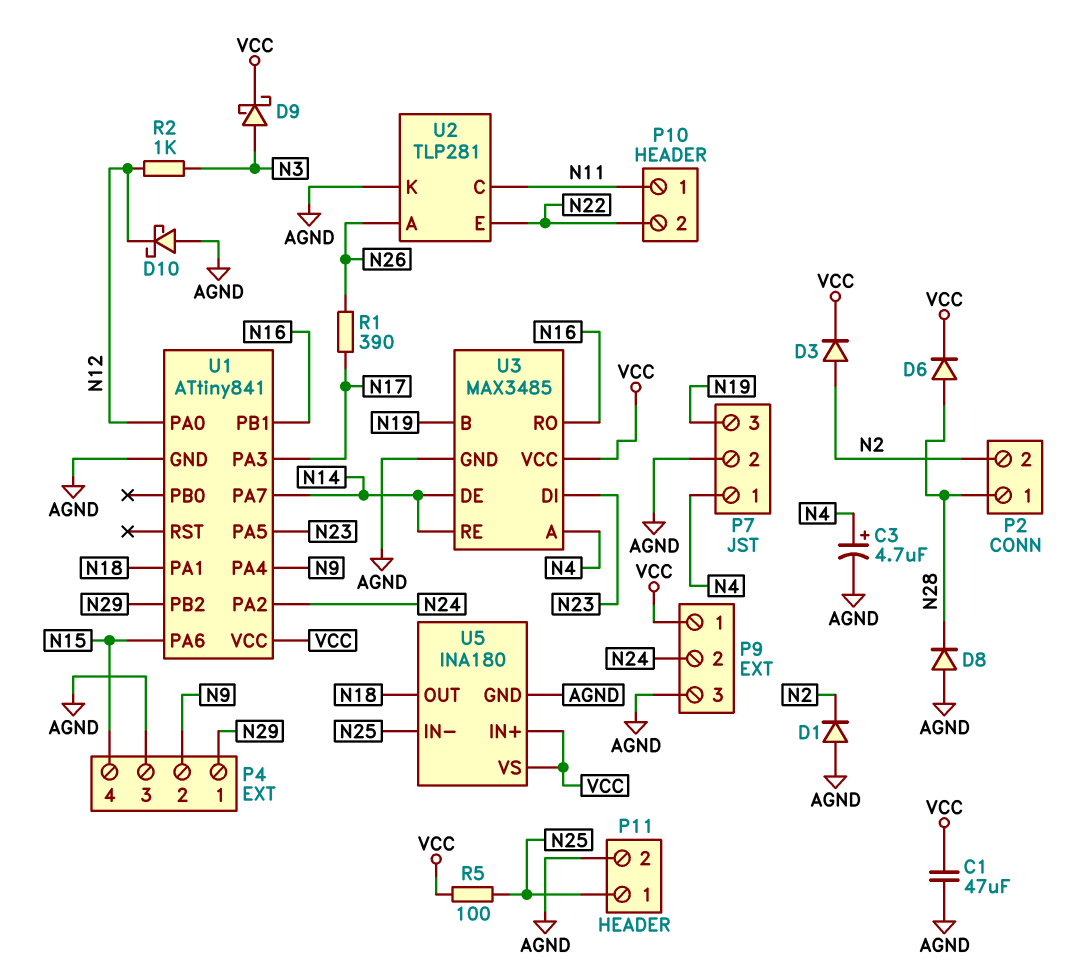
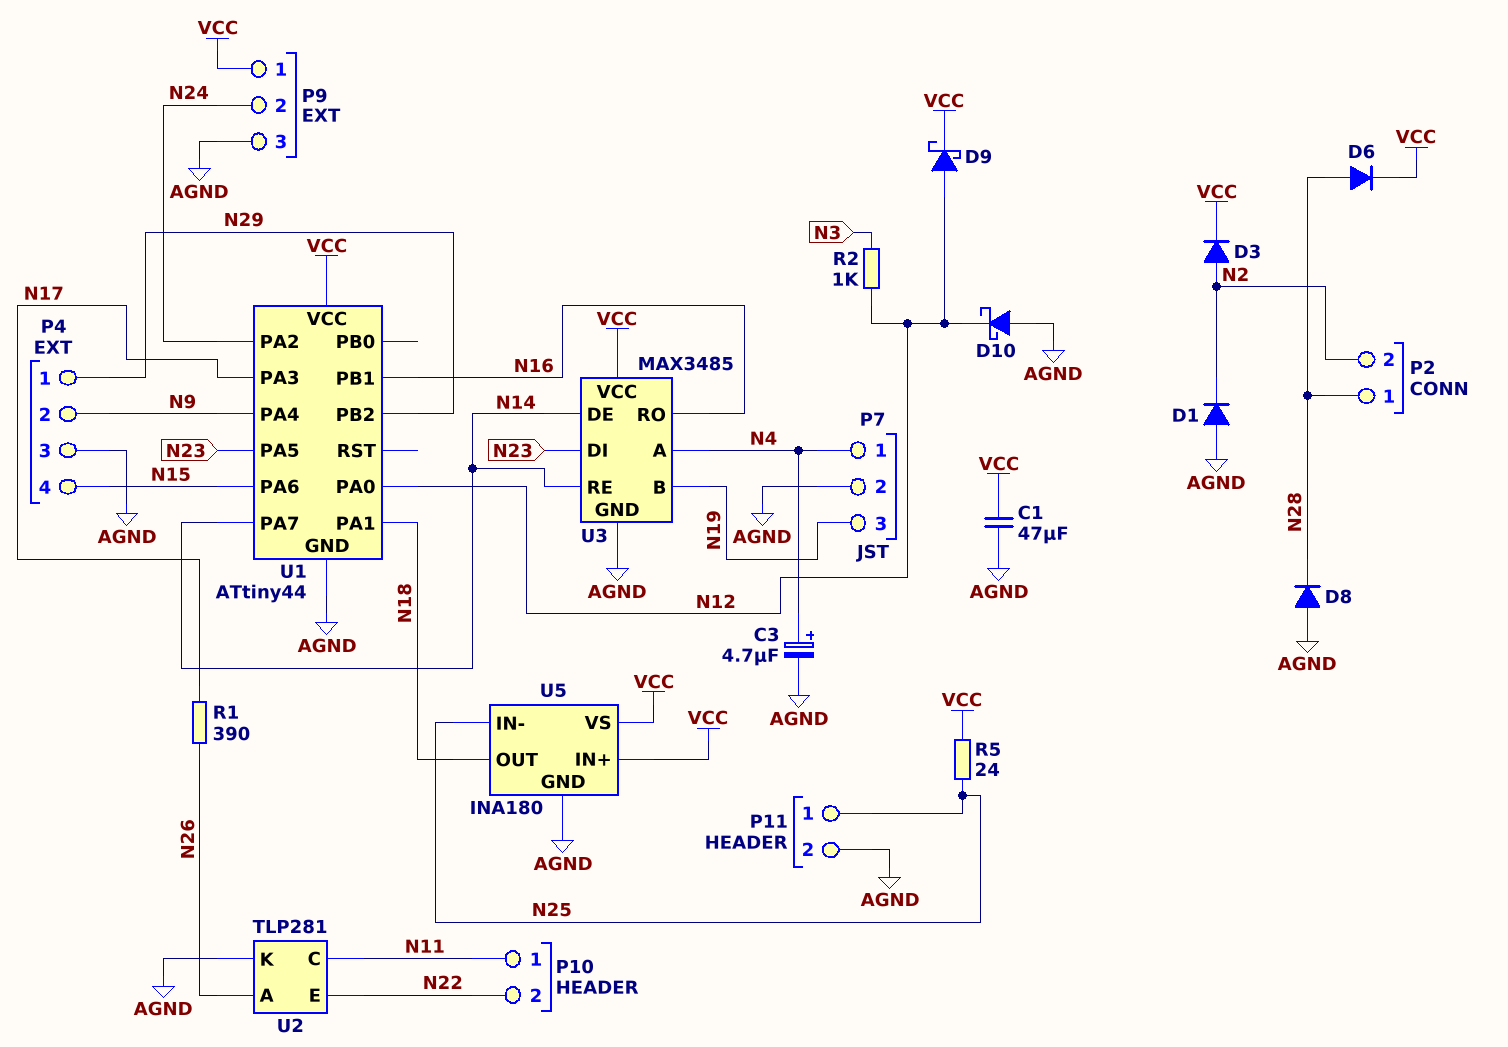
D9: schottky (A N3, K VCC) -> schottky (A N12, K VCC)
R5: 100 (N25, VCC) -> 24 (N25, VCC)
U1: ATtiny841 -> ATtiny44

